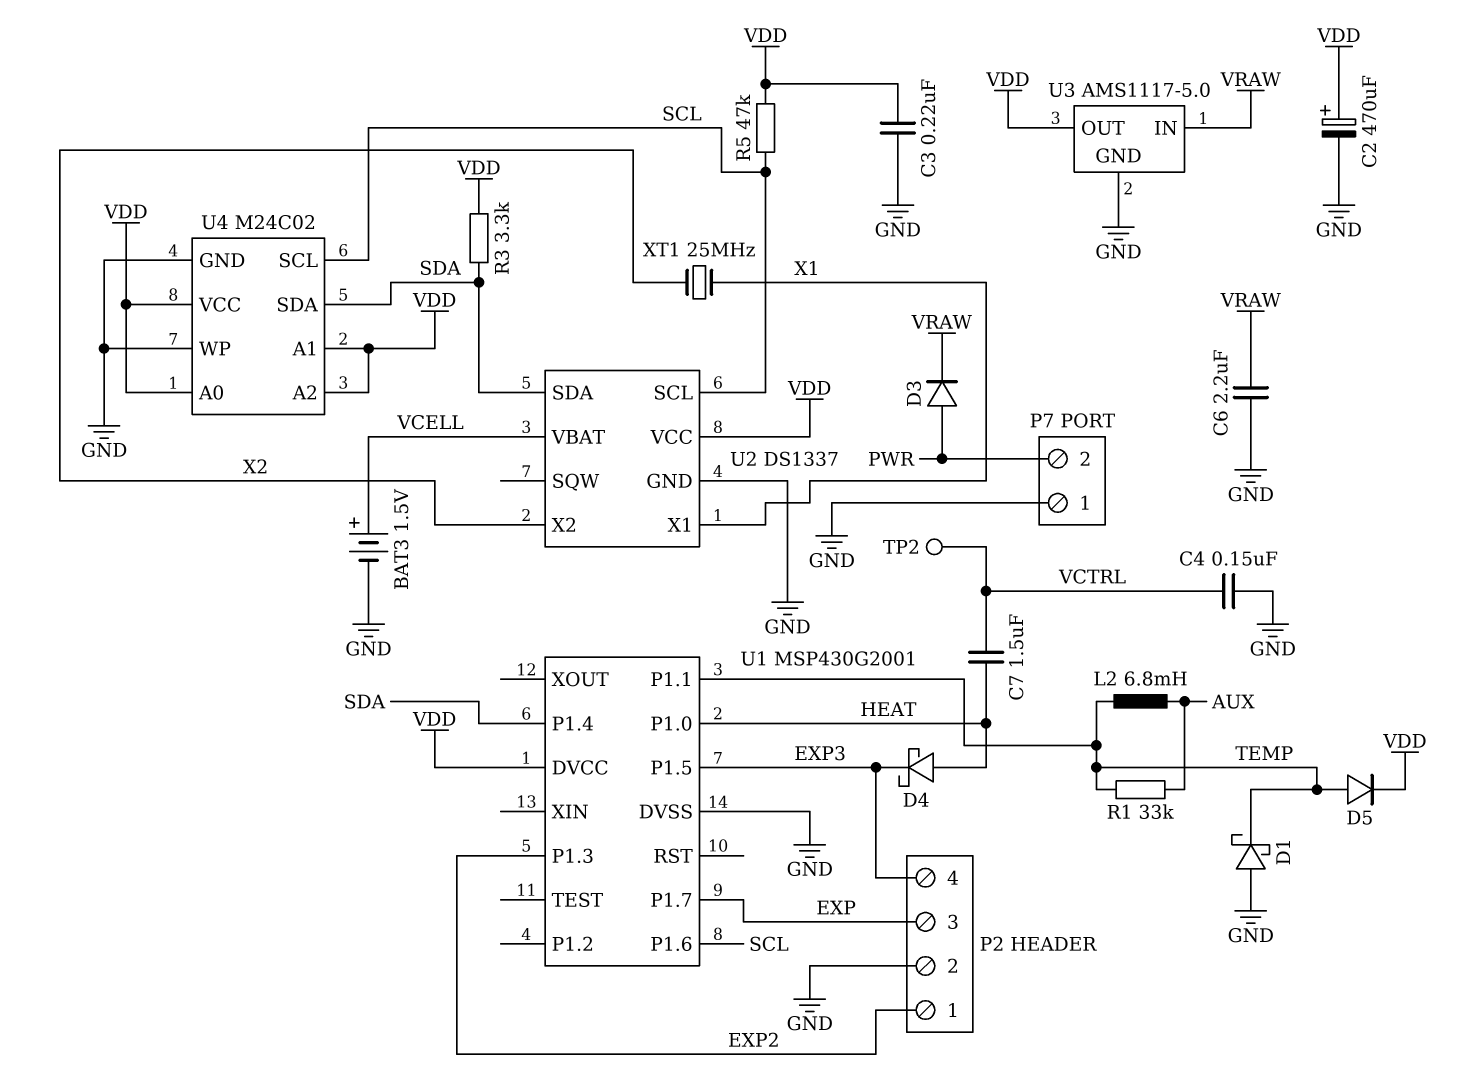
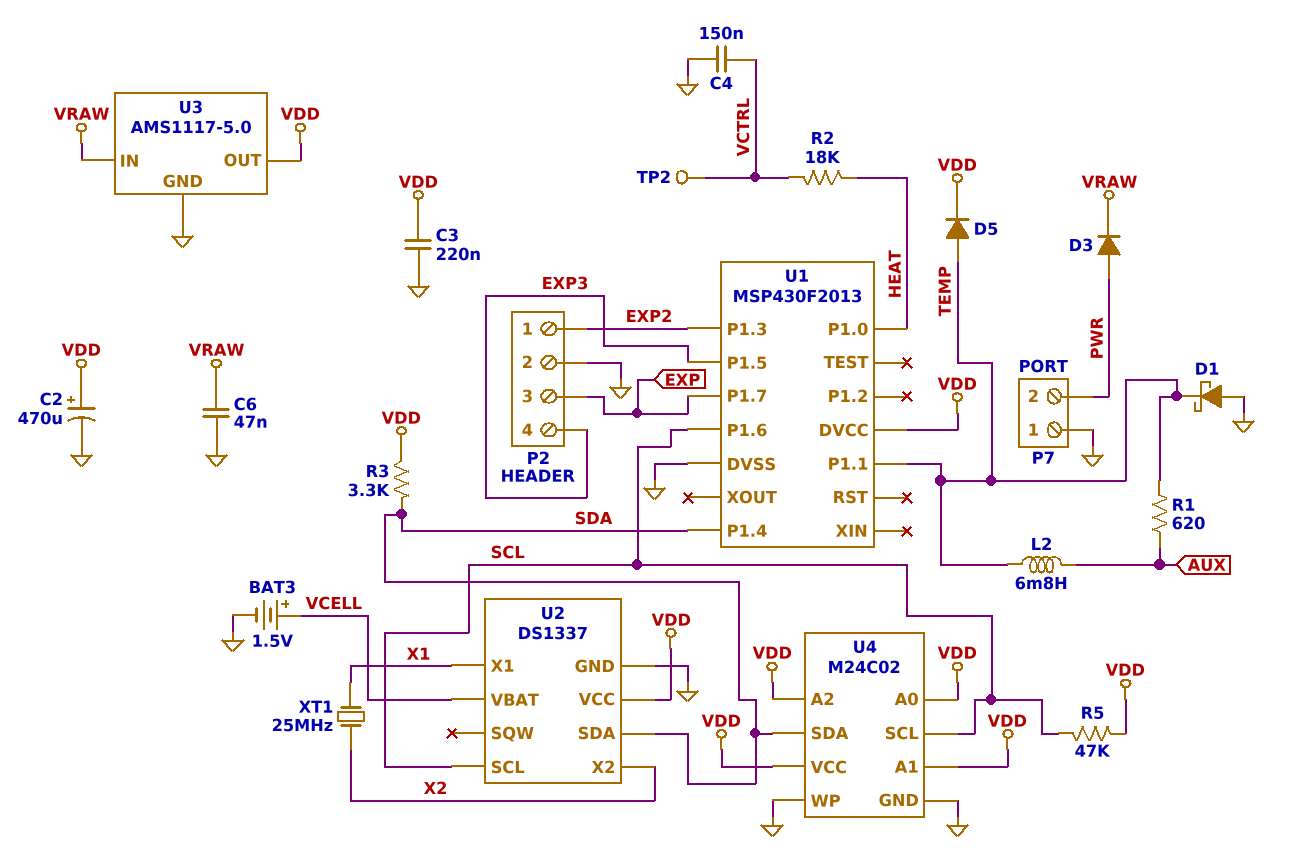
C6: 2.2uF (GND, VRAW) -> 47nF (GND, VRAW)
C7: 1.5uF (HEAT, VCTRL) -> none
D4: schottky (A HEAT, K EXP3) -> none
R1: 33k (AUX, TEMP) -> 620 (AUX, TEMP)
R2: none -> 18k (HEAT, VCTRL)
U1: MSP430G2001 -> MSP430F2013

